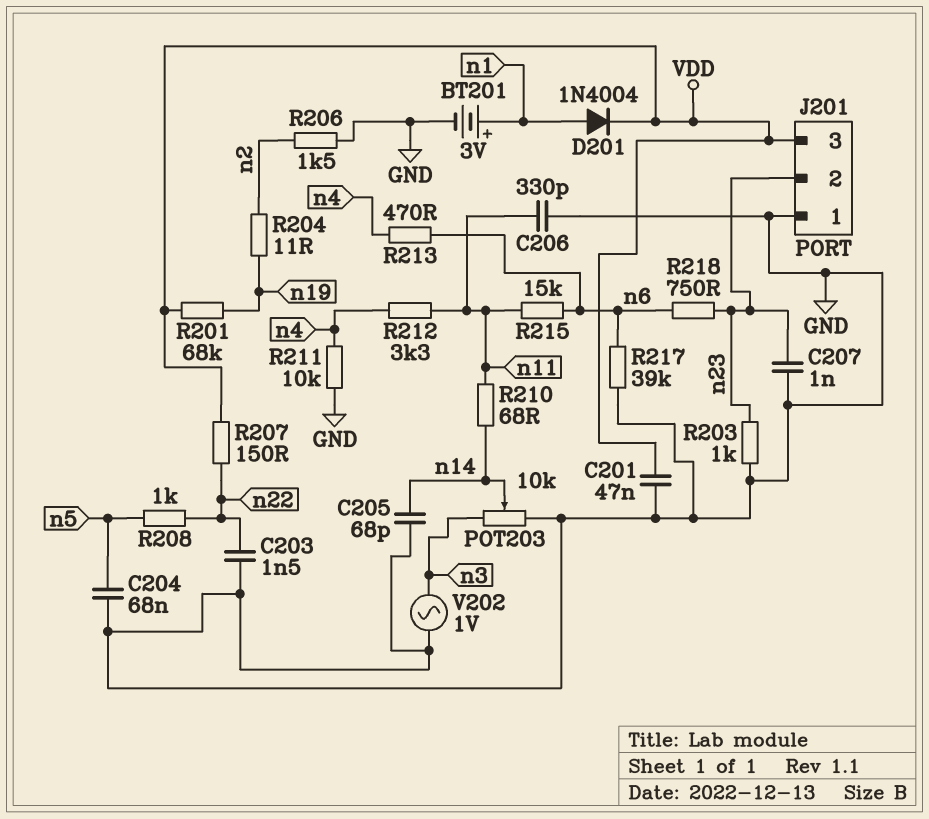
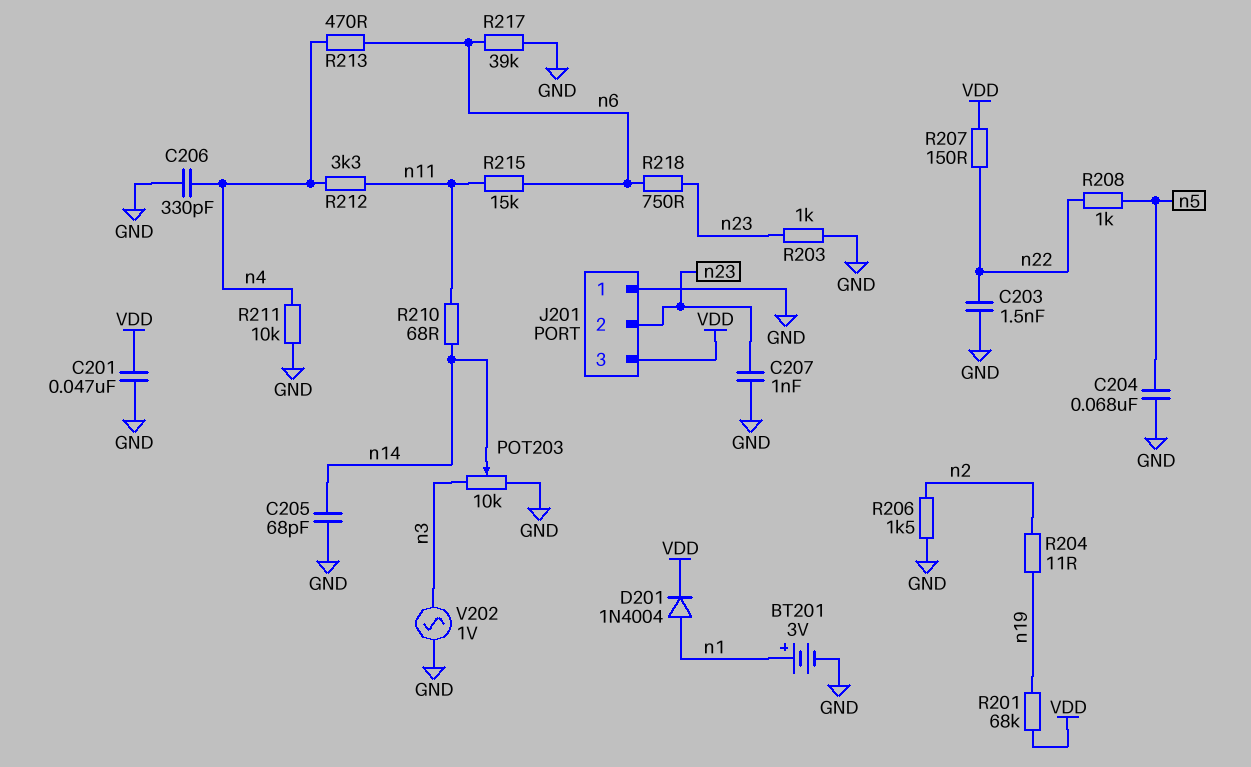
C206: 330pF (GND, n11) -> 330pF (GND, n4)

